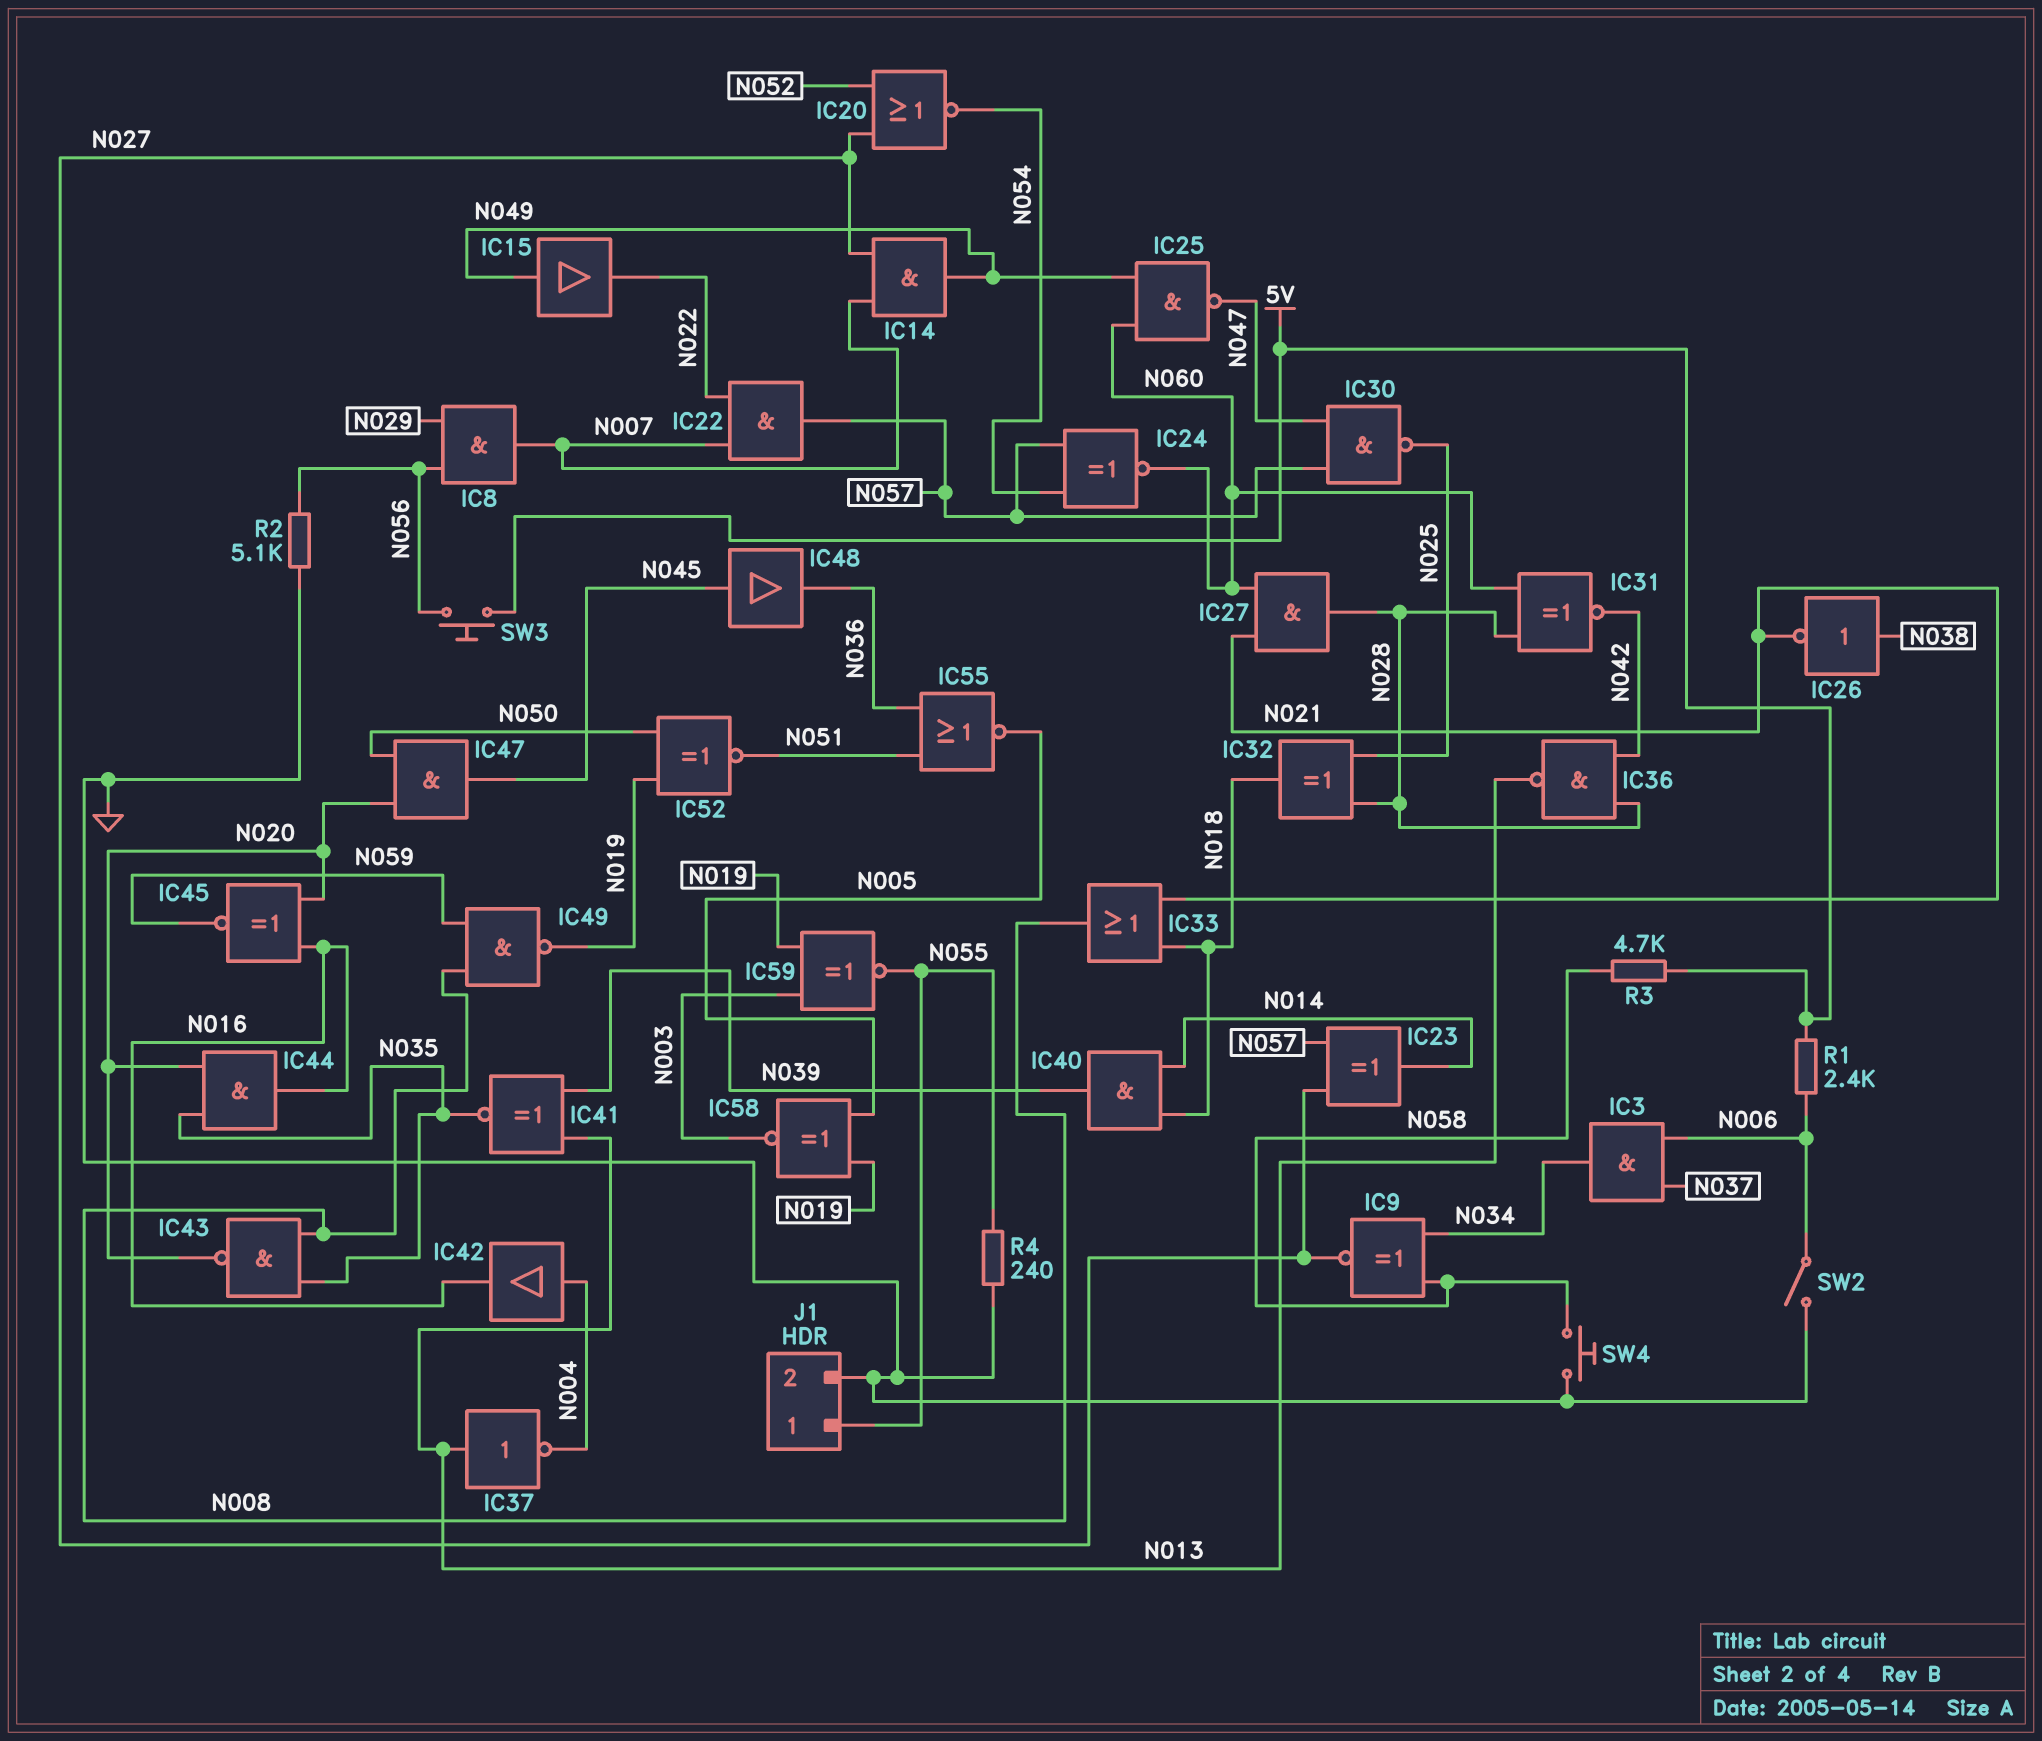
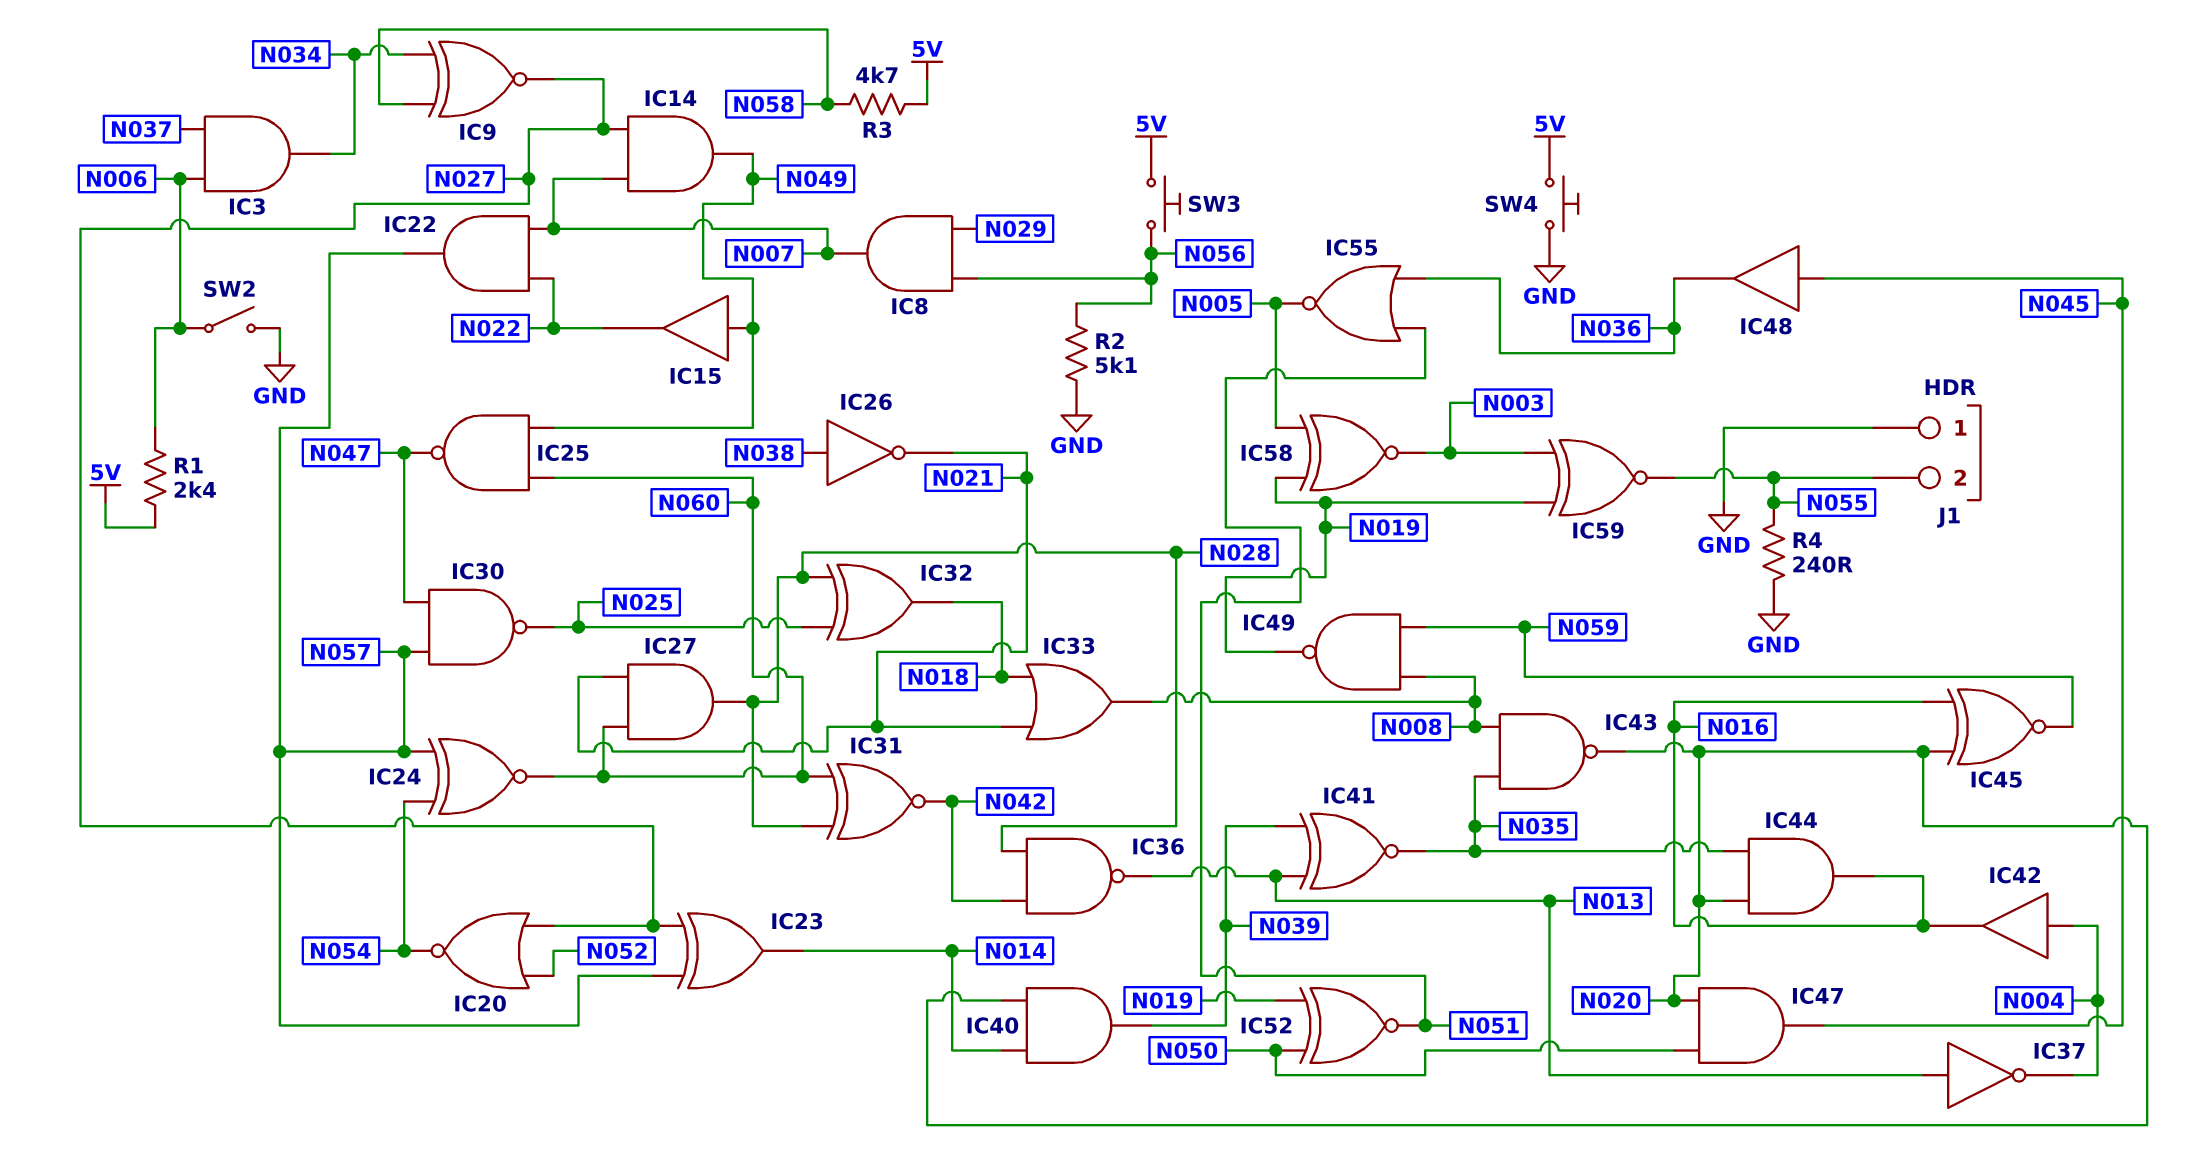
IC40: AND (in N014, in N018, out N039) -> AND (in N014, in N020, out N039)
J1 pin 1: N055 -> GND
J1 pin 2: GND -> N055
SW4: button (GND, N058) -> button (5V, GND)

